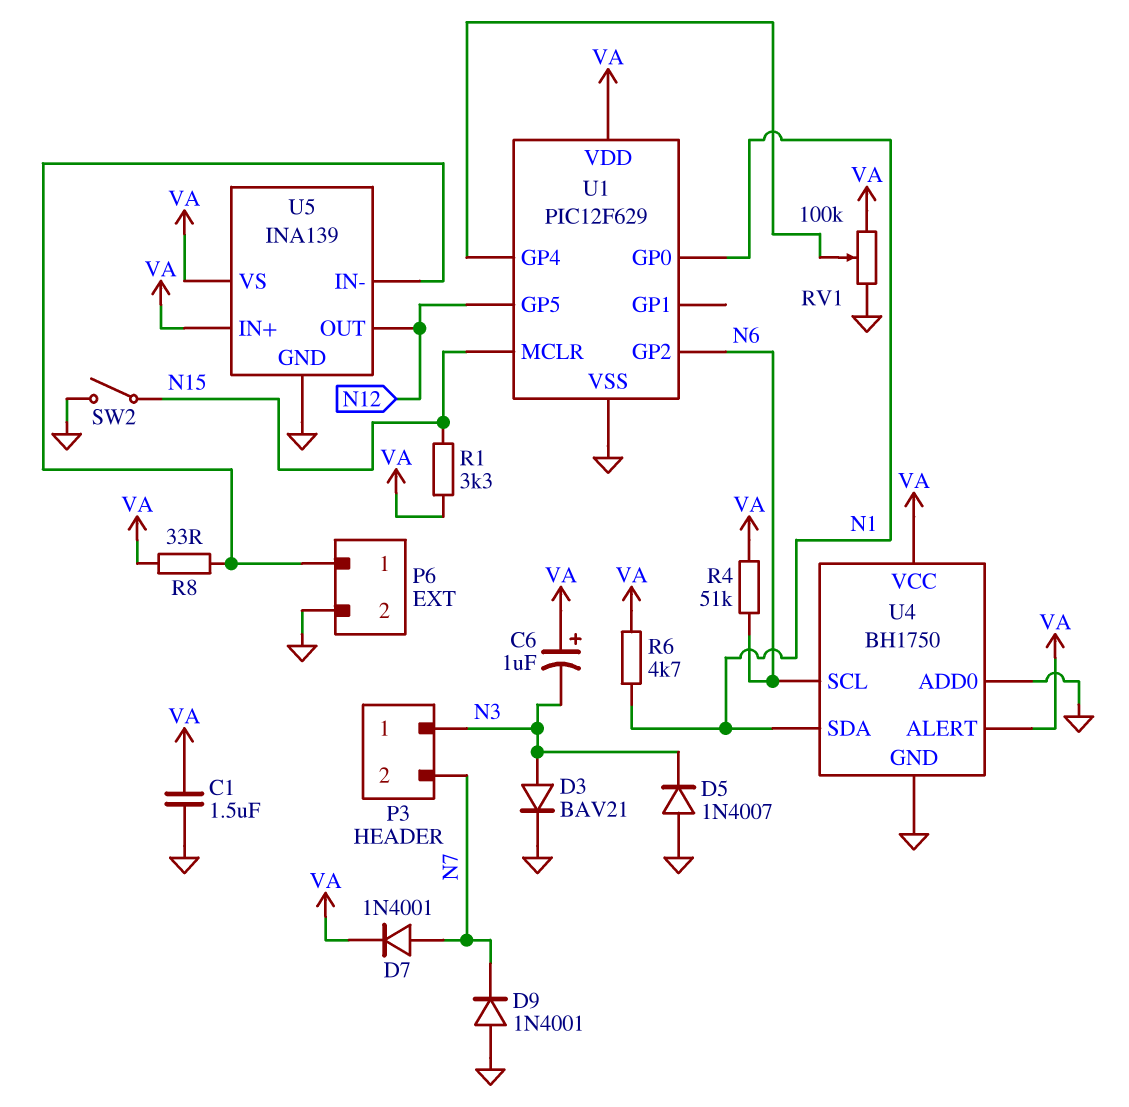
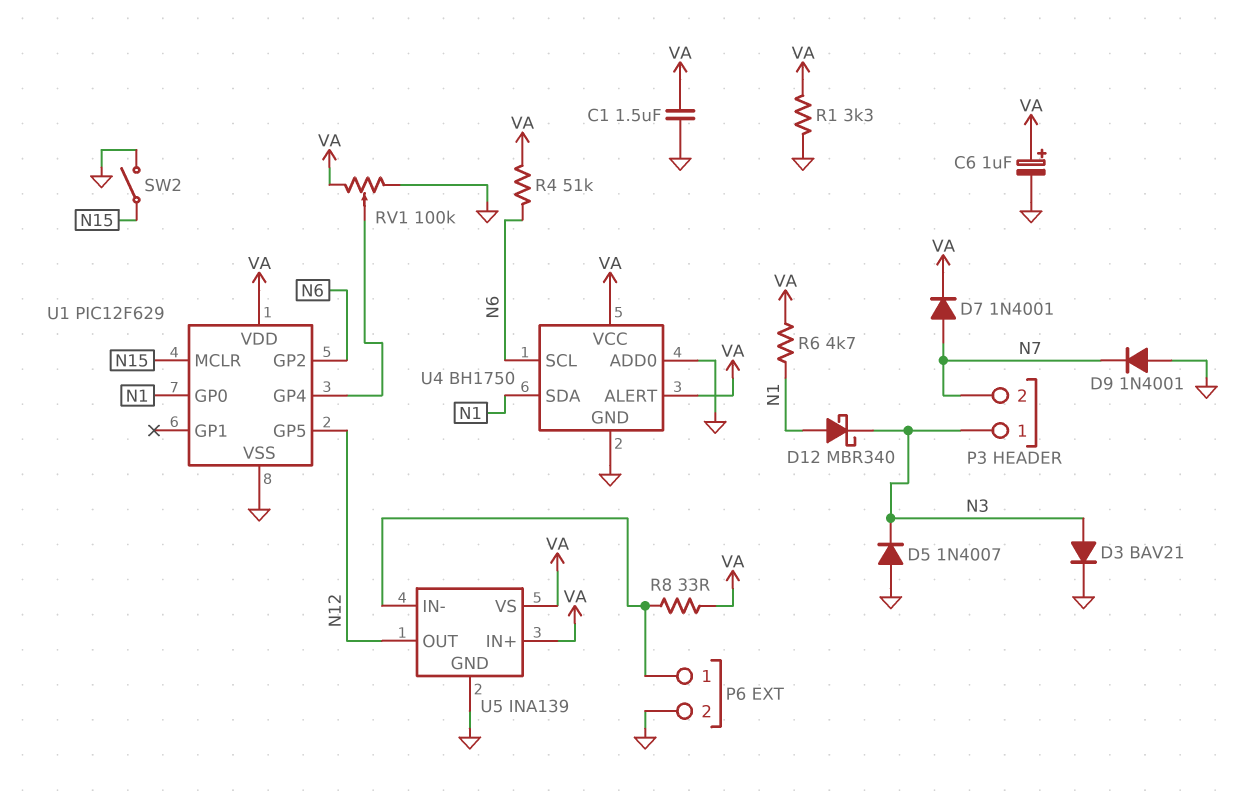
C6: 1uF (plus VA, minus N3) -> 1uF (plus VA, minus GND)
D12: none -> schottky MBR340 (A N1, K N3)
R1: 3.3k (N15, VA) -> 3.3k (GND, VA)

